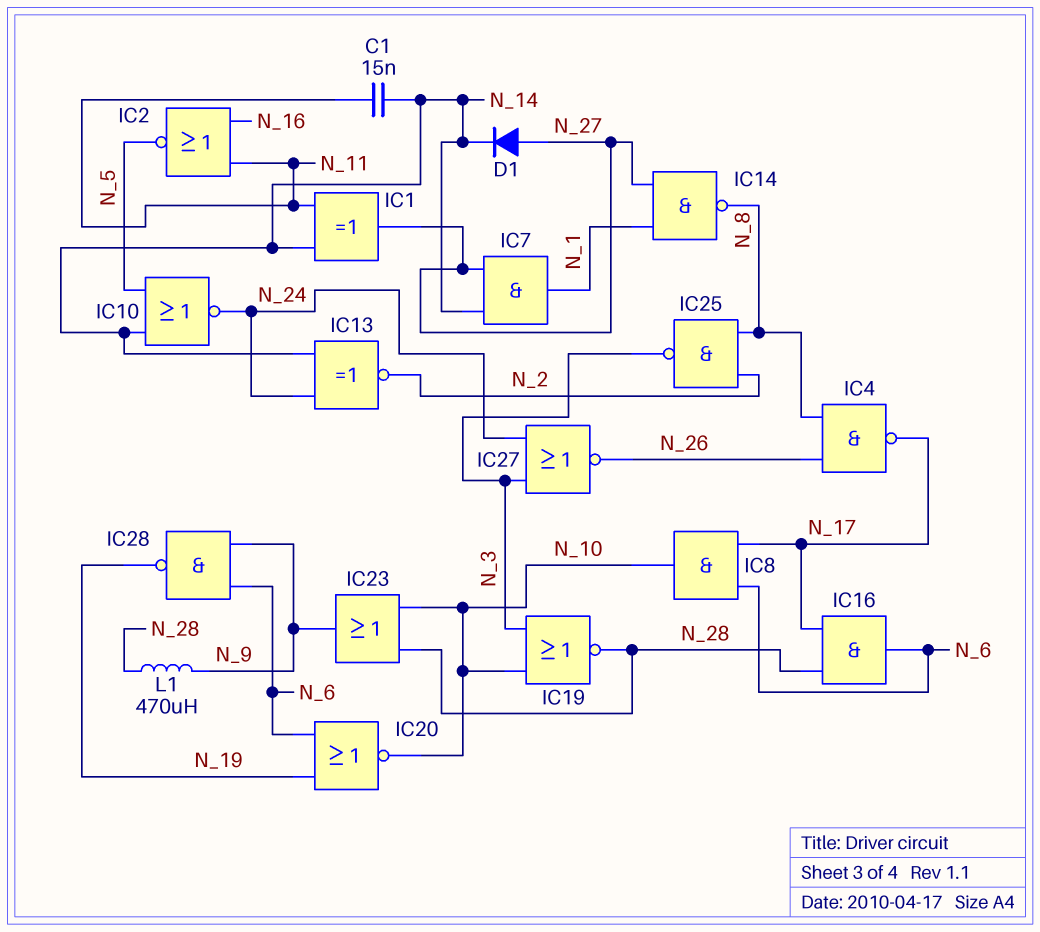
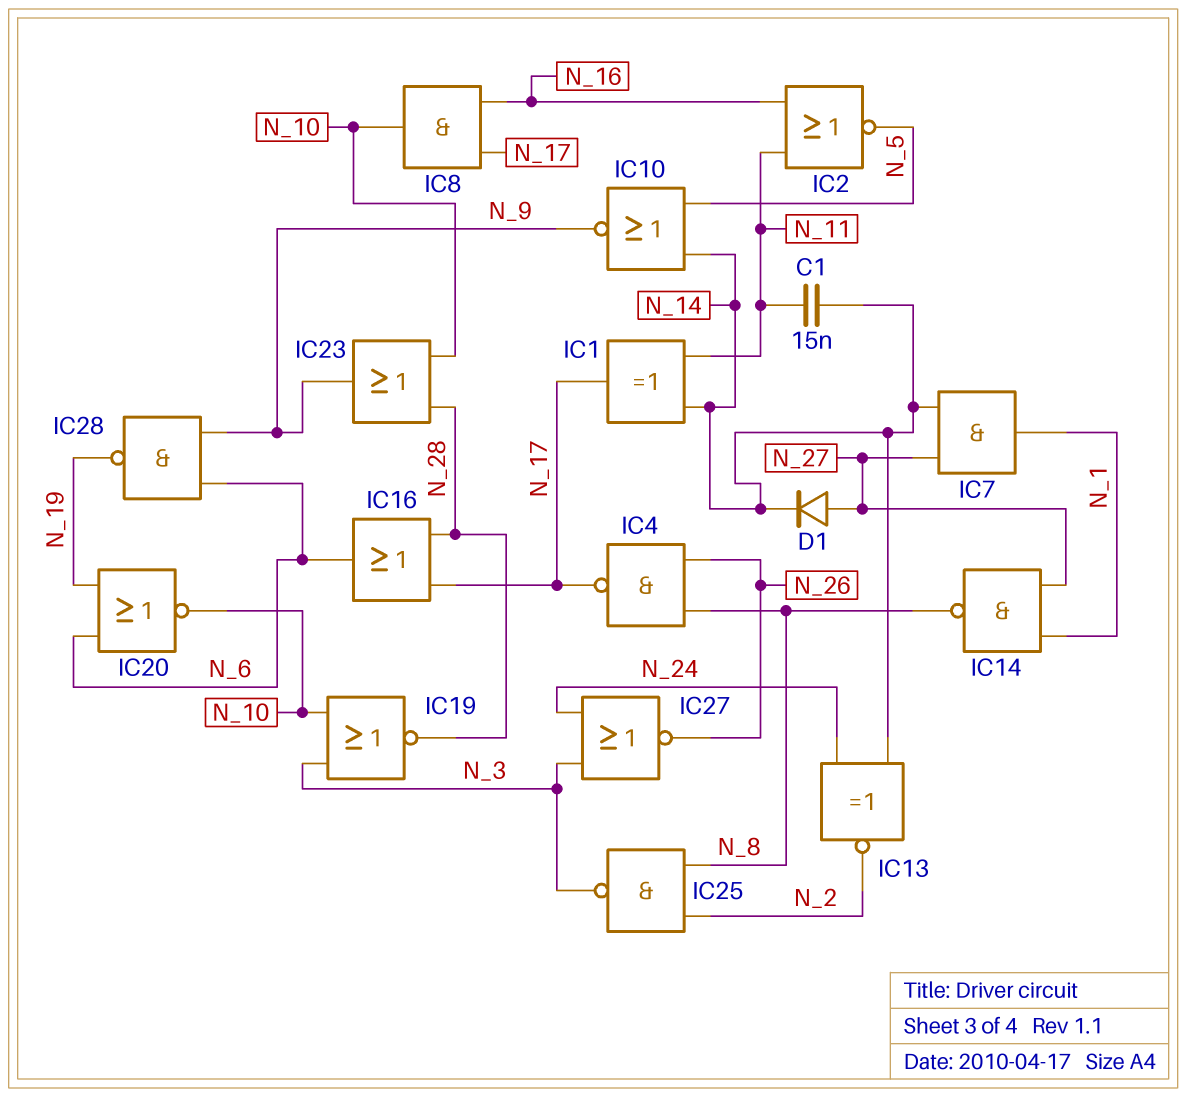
IC1: XOR (in N_11, in N_14, out N_27) -> XOR (in N_11, in N_14, out N_17)
IC8: AND (in N_6, in N_17, out N_10) -> AND (in N_16, in N_17, out N_10)
IC10: NOR (in N_5, in N_14, out N_24) -> NOR (in N_5, in N_14, out N_9)
IC16: AND (in N_17, in N_28, out N_6) -> OR (in N_17, in N_28, out N_6)
L1: 470uH (N_9, N_28) -> none

